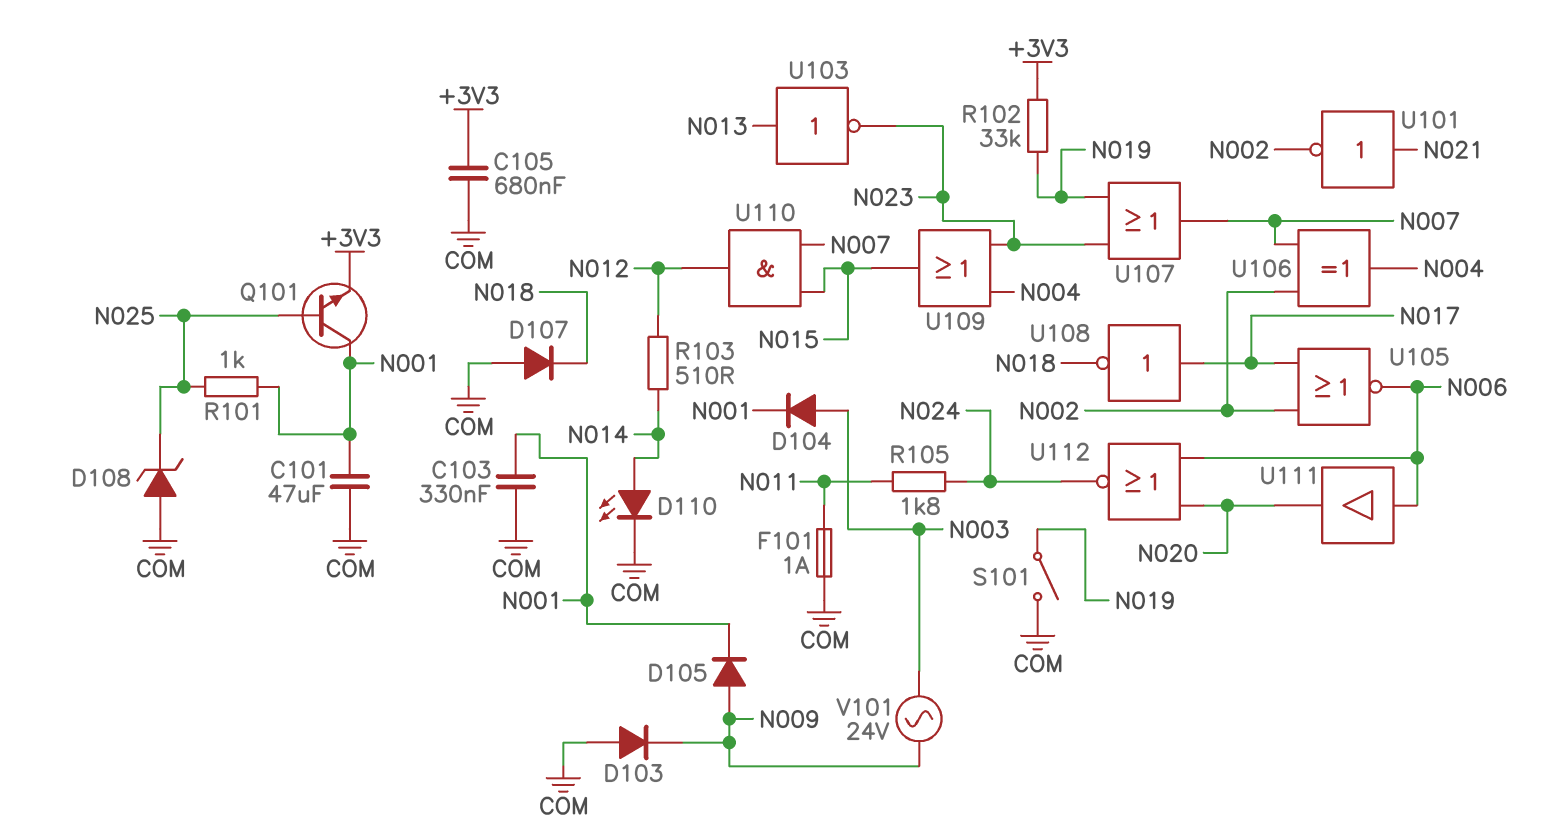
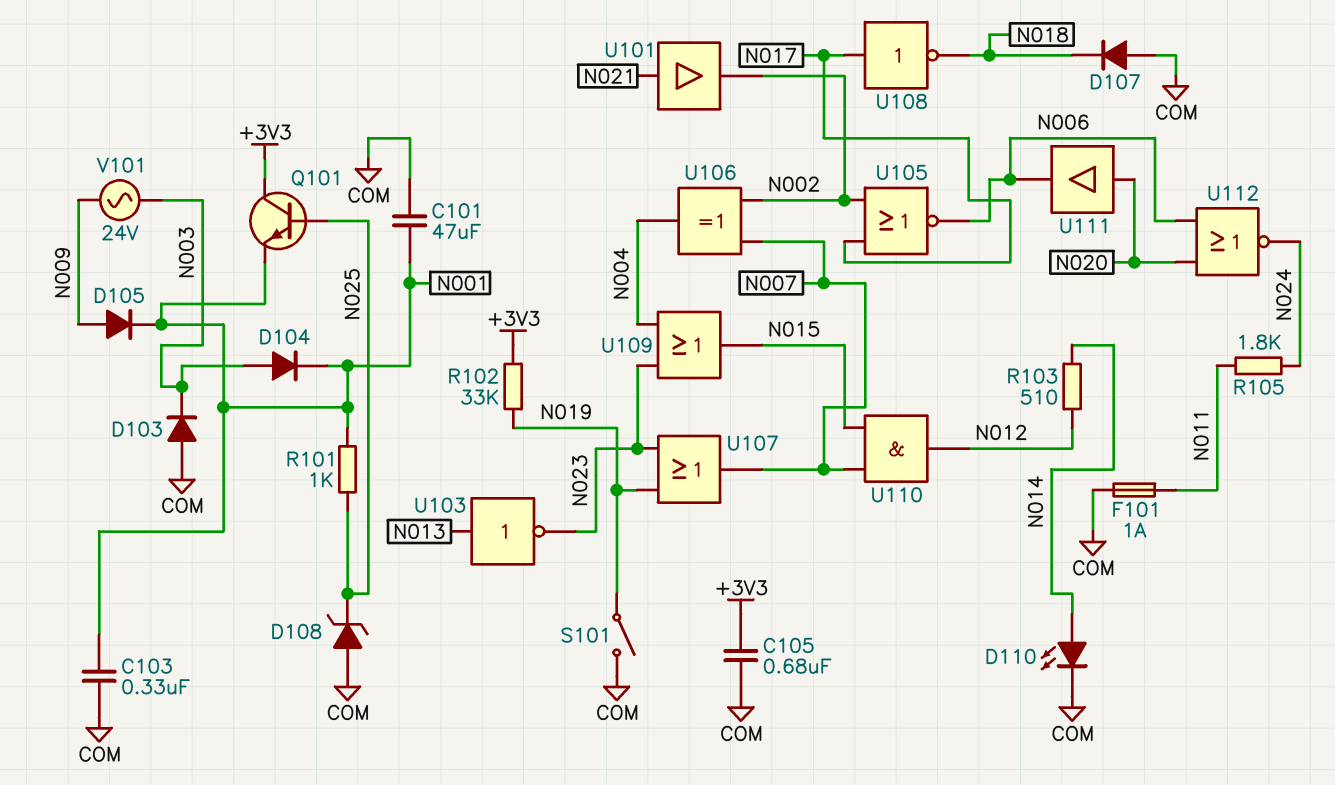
D103: diode (A COM, K N009) -> diode (A COM, K N003)
Q101: NPN (B N025, C N001, E +3V3) -> NPN (B N025, C +3V3, E N001)
U101: NOT (in N021, out N002) -> buffer (in N021, out N002)
U111: buffer (in N006, out N020) -> buffer (in N020, out N006)

